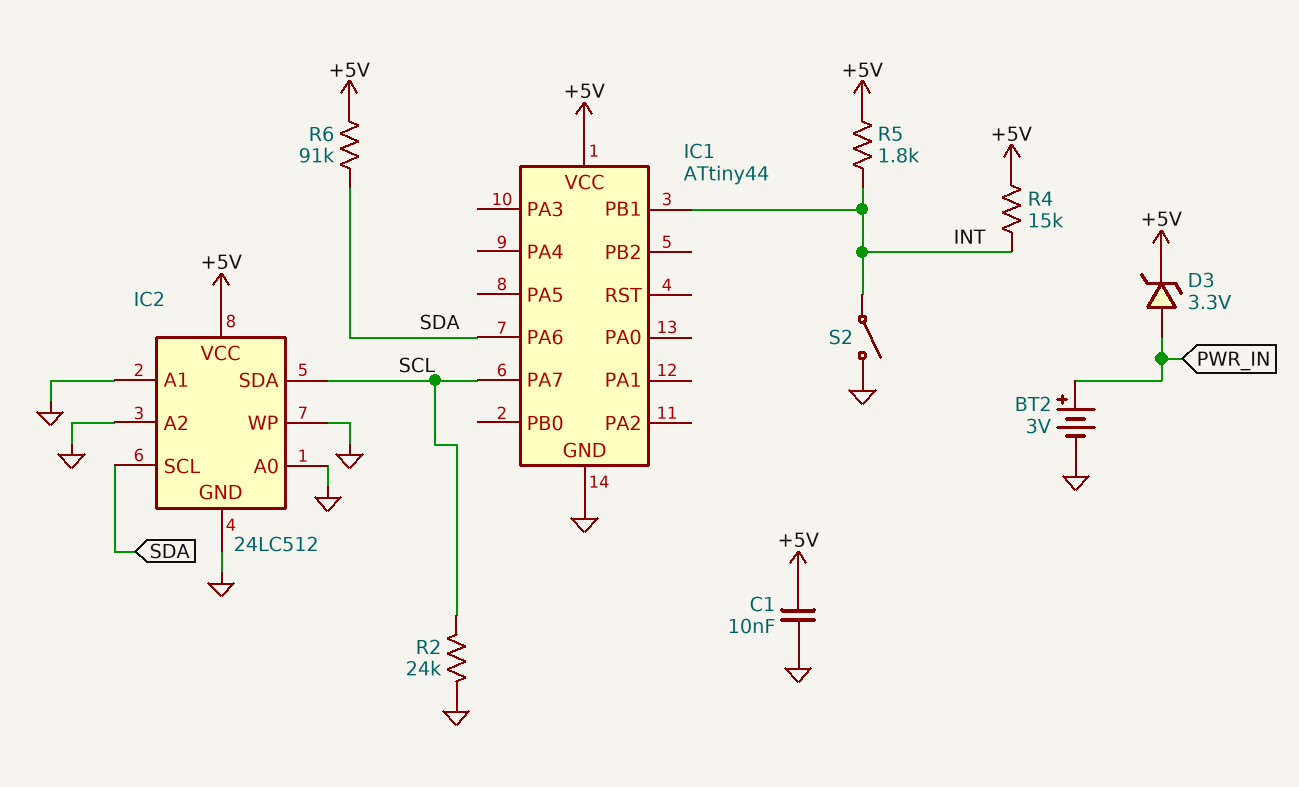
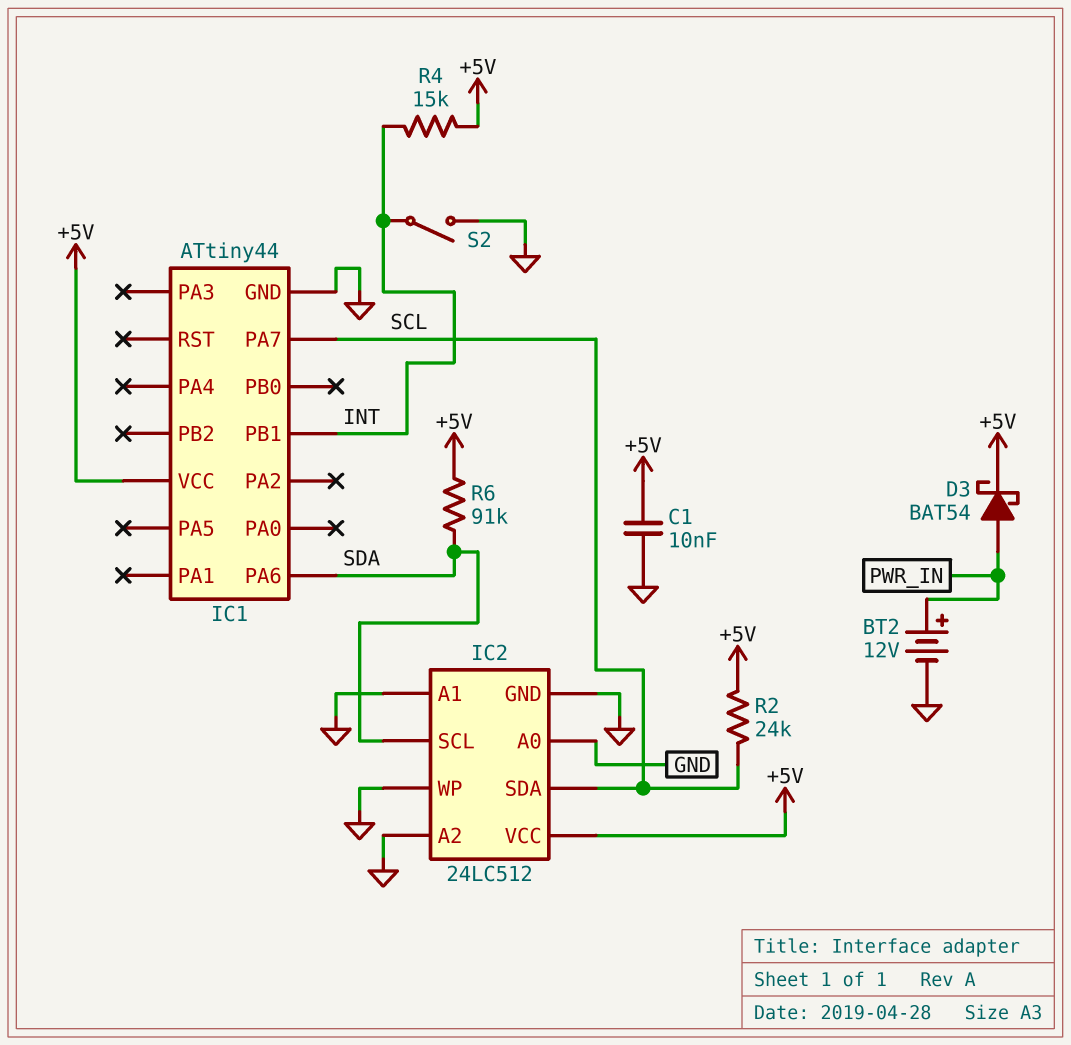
BT2: 3V (plus PWR_IN, minus GND) -> 12V (plus PWR_IN, minus GND)
D3: zener 3.3V (A PWR_IN, K +5V) -> schottky BAT54 (A PWR_IN, K +5V)
R2: 24k (GND, SCL) -> 24k (+5V, SCL)
R5: 1.8k (+5V, INT) -> none

